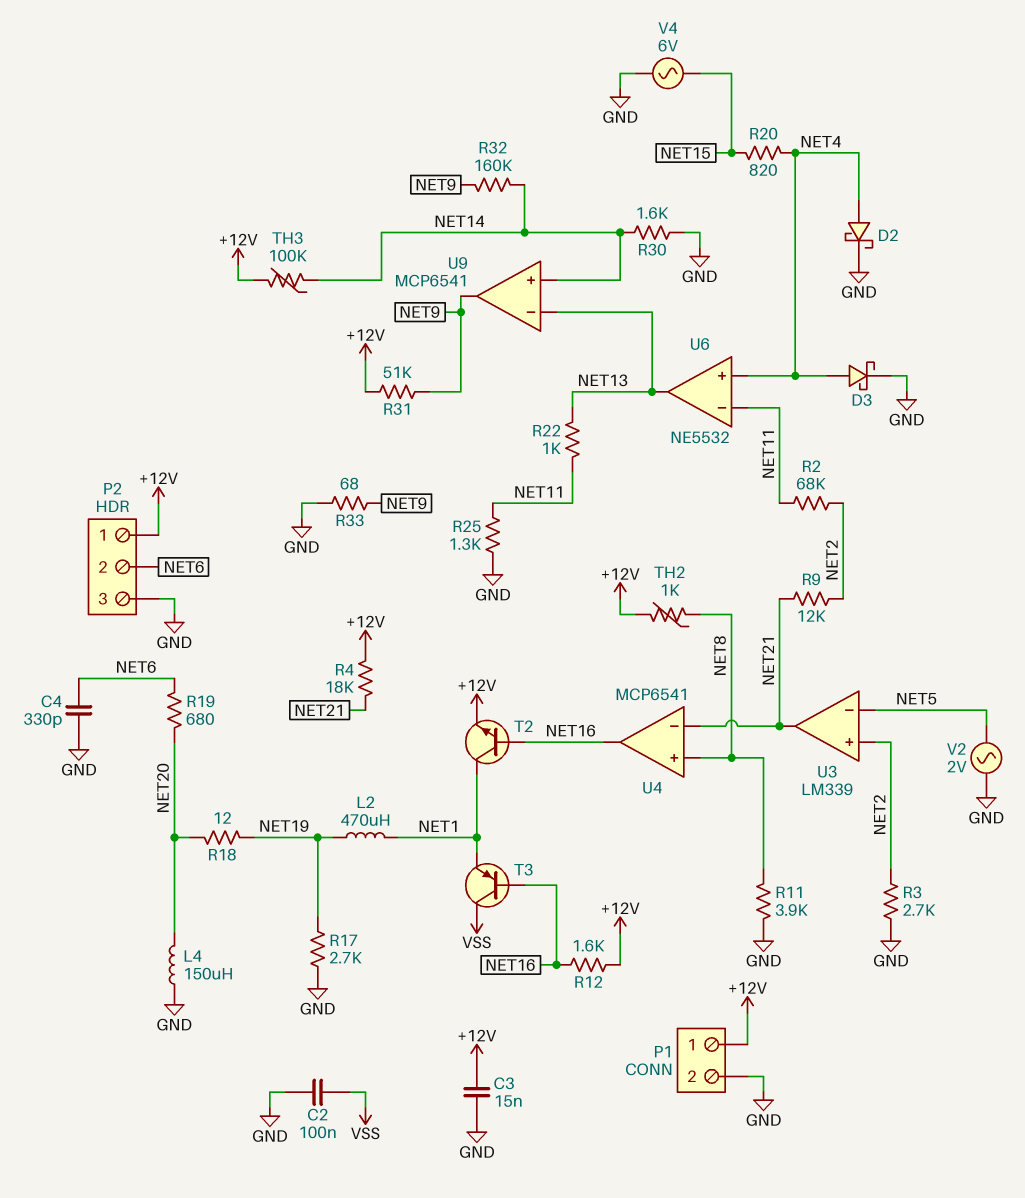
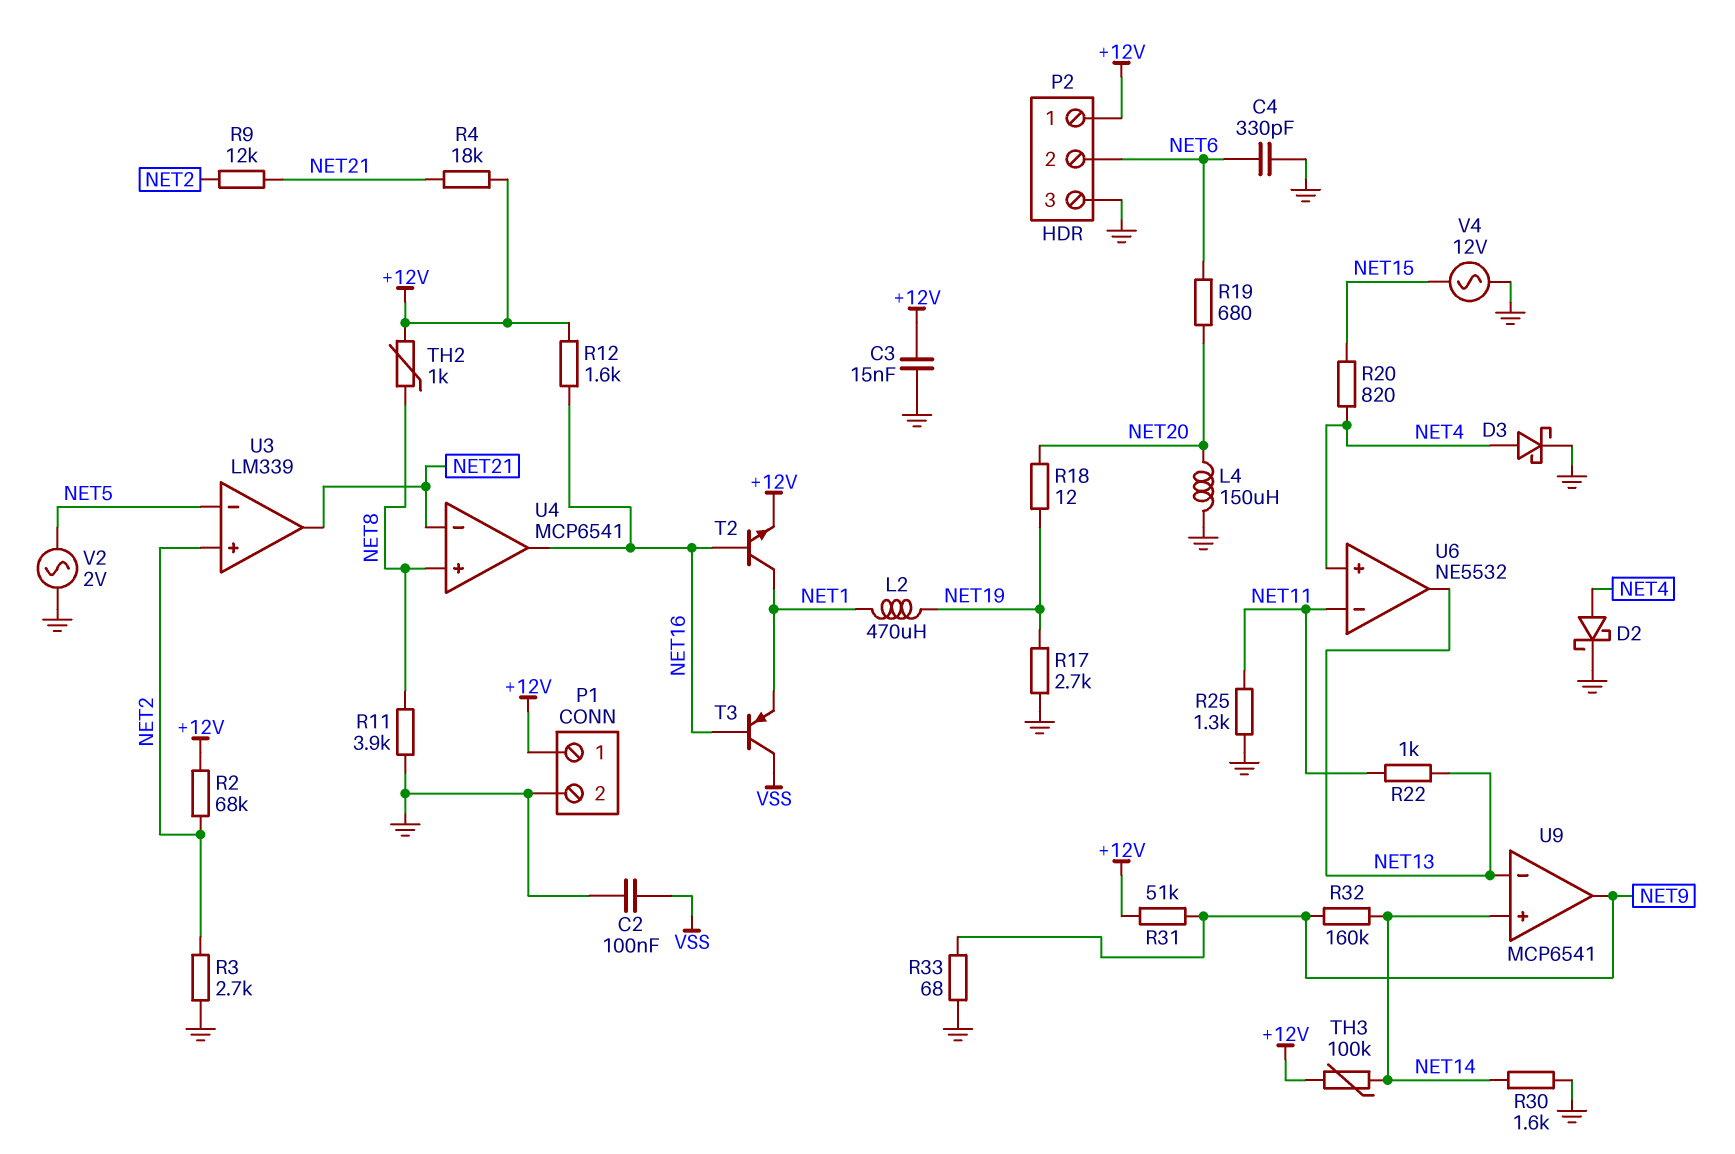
R2: 68k (NET2, NET11) -> 68k (+12V, NET2)
V4: AC 6V (GND, NET15) -> AC 12V (GND, NET15)

